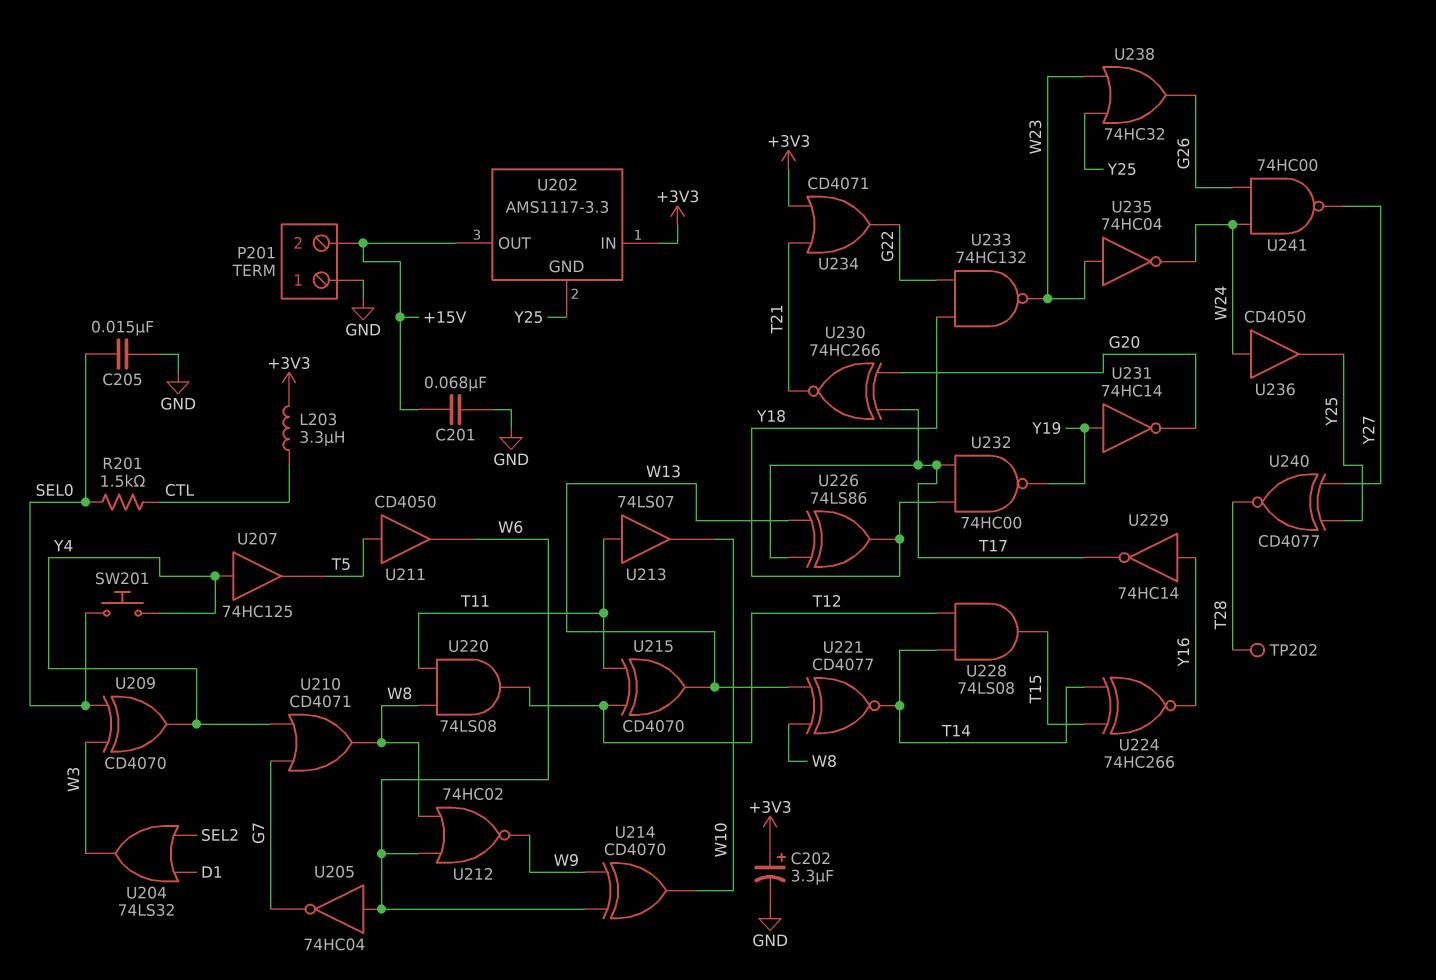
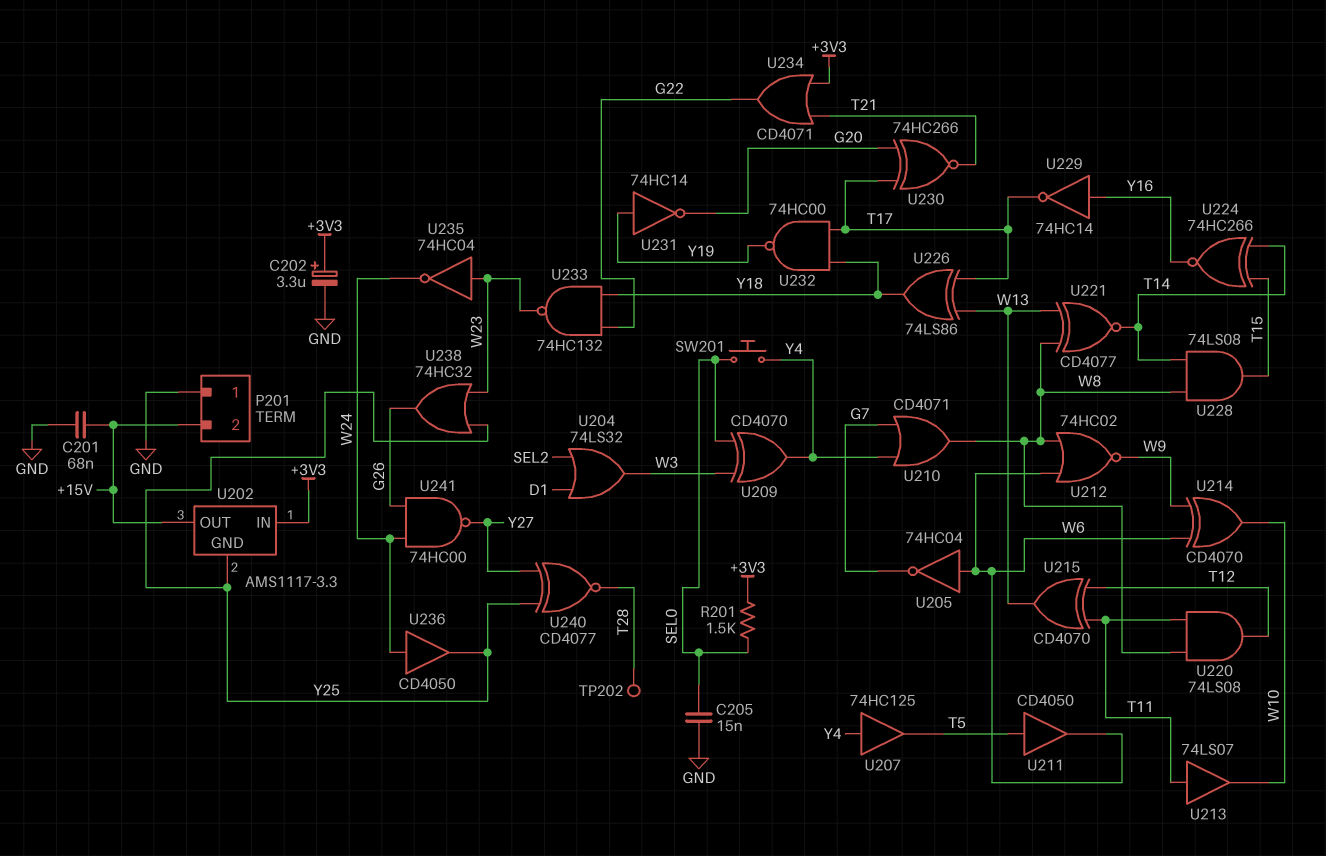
L203: 3.3uH (+3V3, CTL) -> none
R201: 1.5k (CTL, SEL0) -> 1.5k (+3V3, SEL0)
U228: AND 74LS08 (in T12, in T14, out T15) -> AND 74LS08 (in T14, in W8, out T15)

